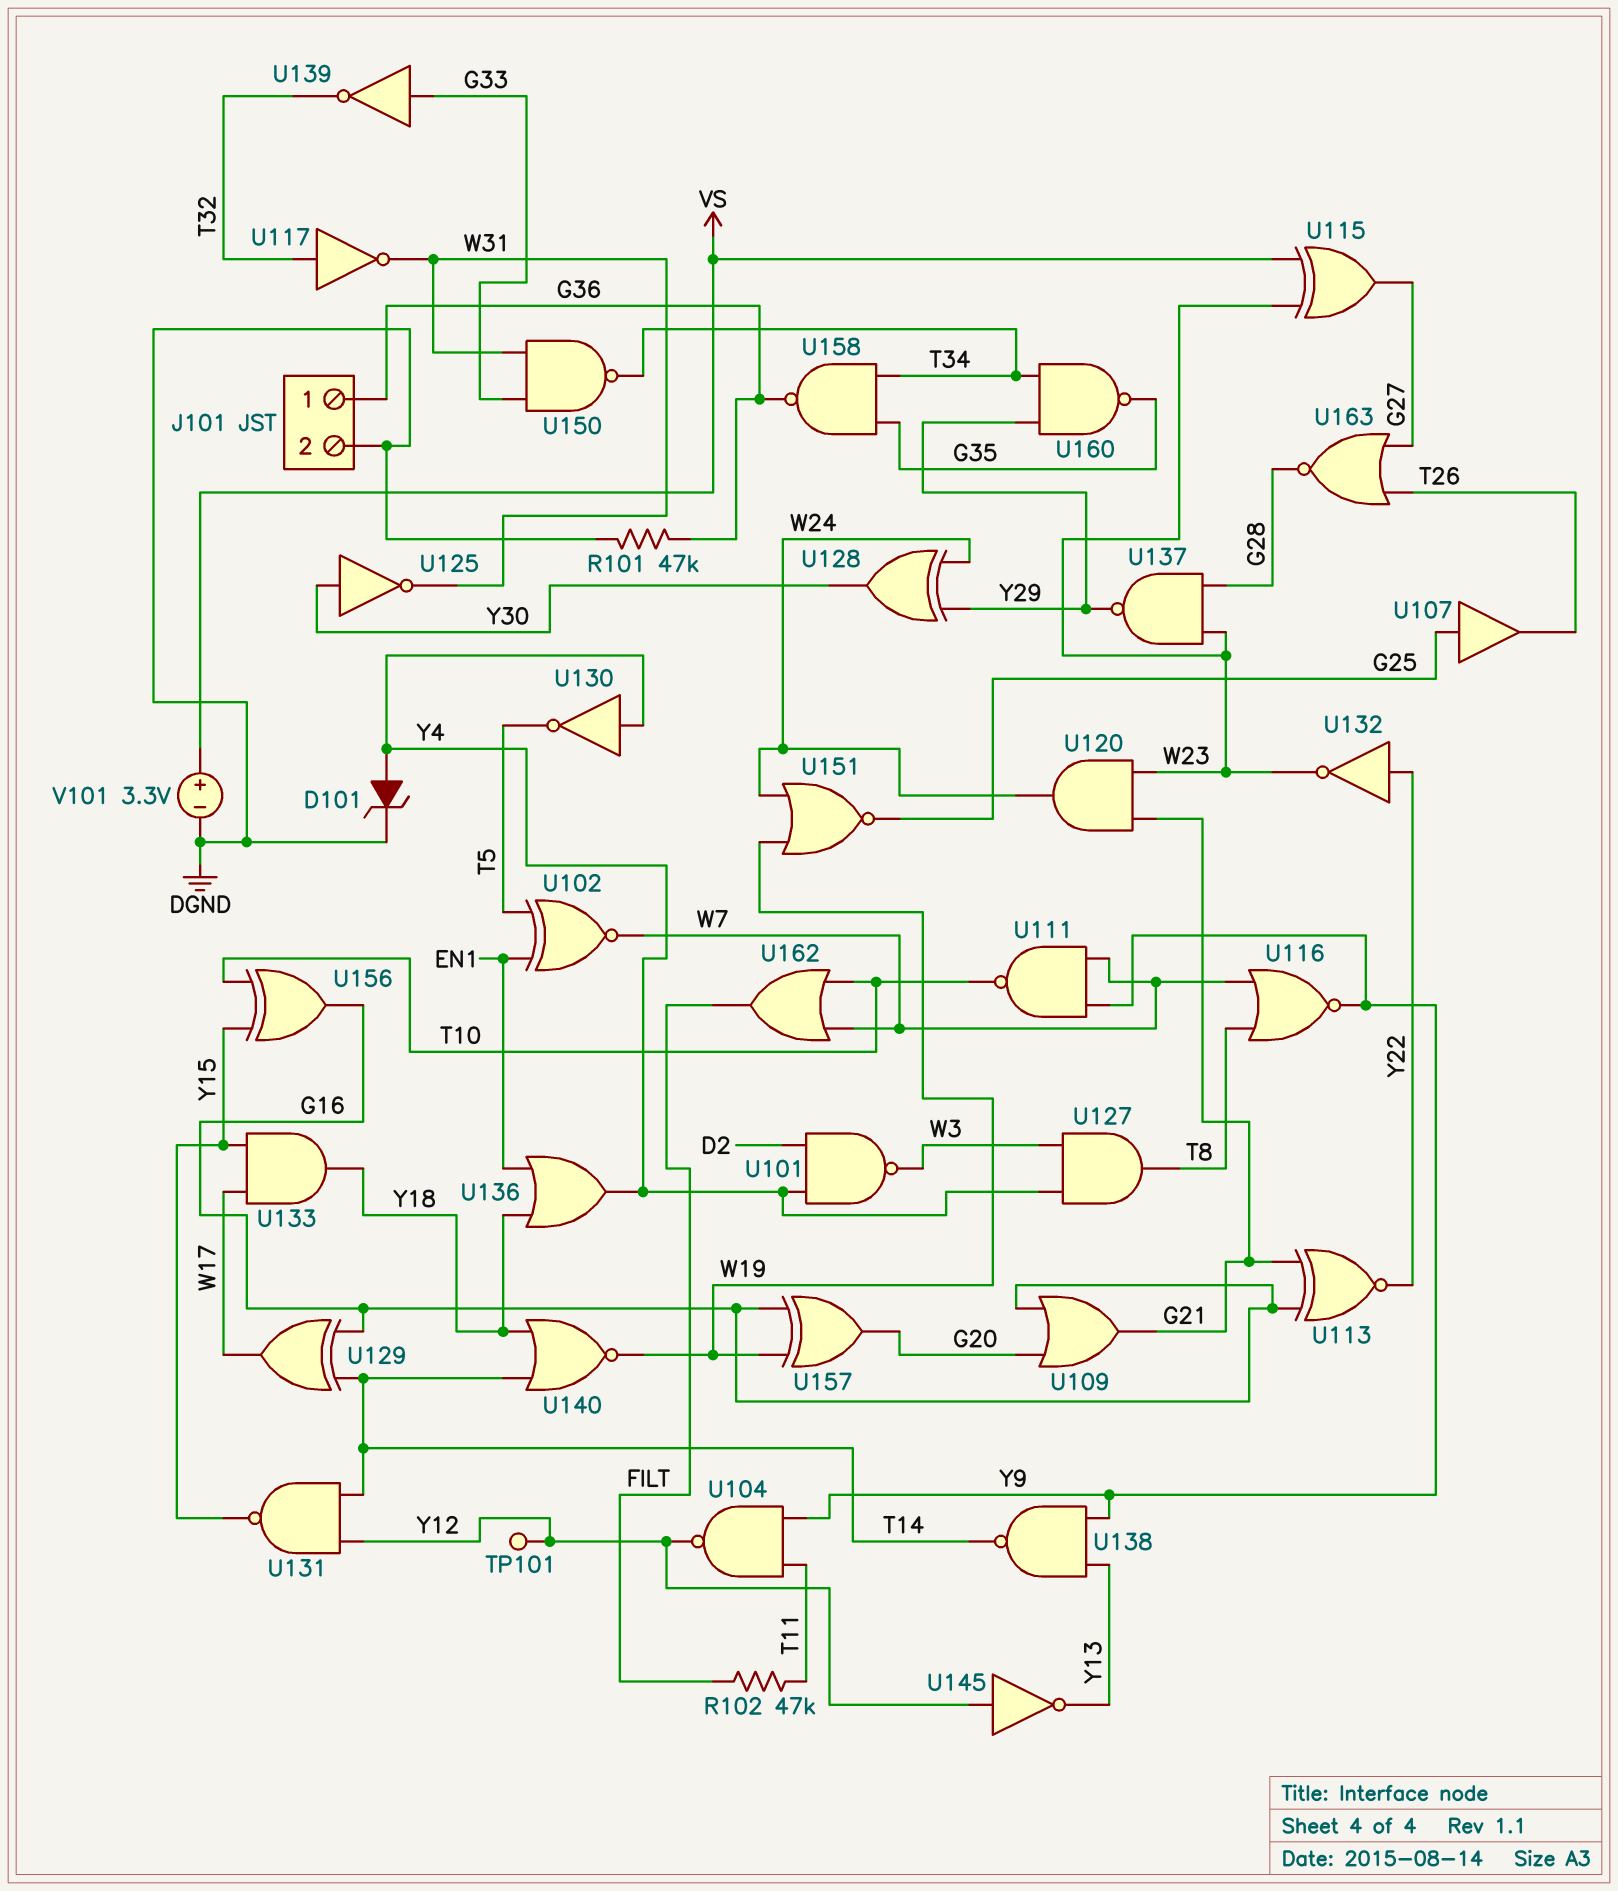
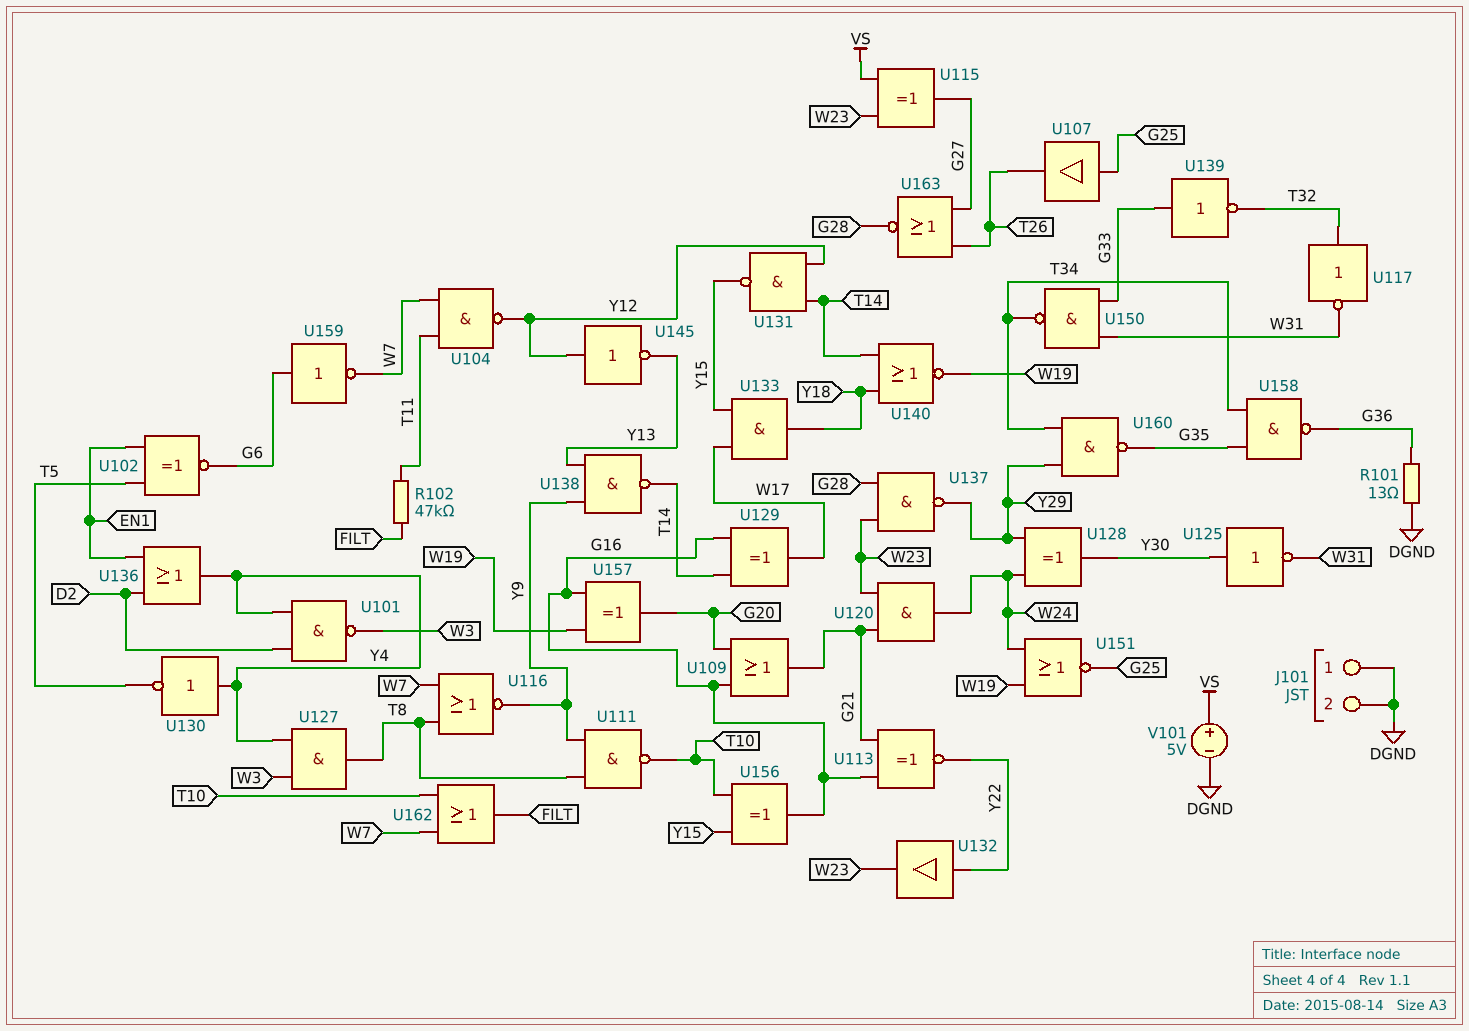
D101: zener (A Y4, K DGND) -> none
J101 pin 1: G36 -> DGND
R101: 47k (DGND, G36) -> 13 (DGND, G36)
TP101: test point (Y12) -> none
U102: XNOR (in EN1, in T5, out W7) -> XNOR (in EN1, in T5, out G6)
U104: NAND (in T11, in Y9, out Y12) -> NAND (in T11, in W7, out Y12)
U111: NAND (in W7, in Y9, out T10) -> NAND (in T8, in Y9, out T10)
U132: NOT (in Y22, out W23) -> buffer (in Y22, out W23)
U136: OR (in EN1, in Y18, out Y4) -> OR (in D2, in EN1, out Y4)
U159: none -> NOT (in G6, out W7)
V101: 3.3V (plus VS, minus DGND) -> 5V (plus VS, minus DGND)

